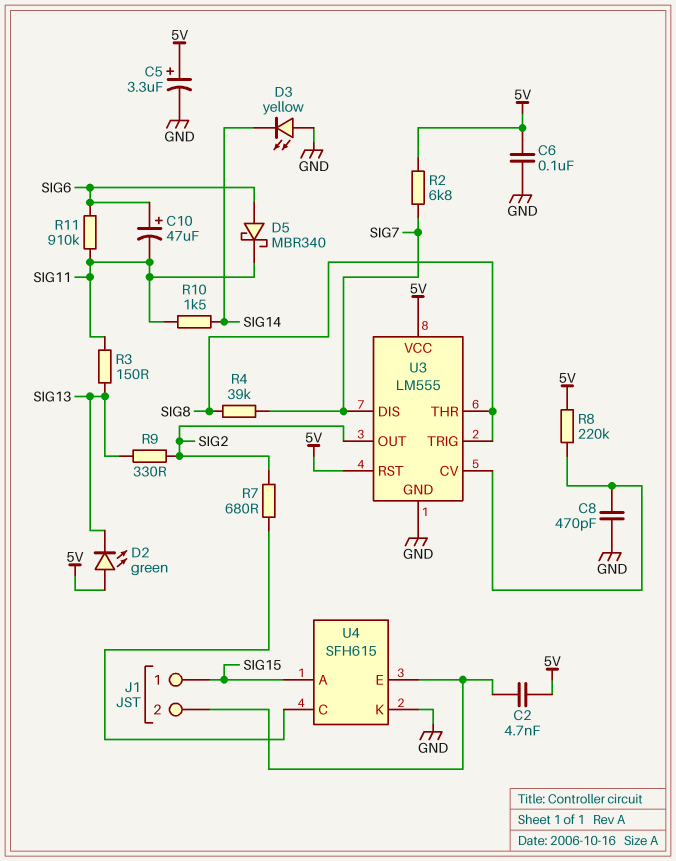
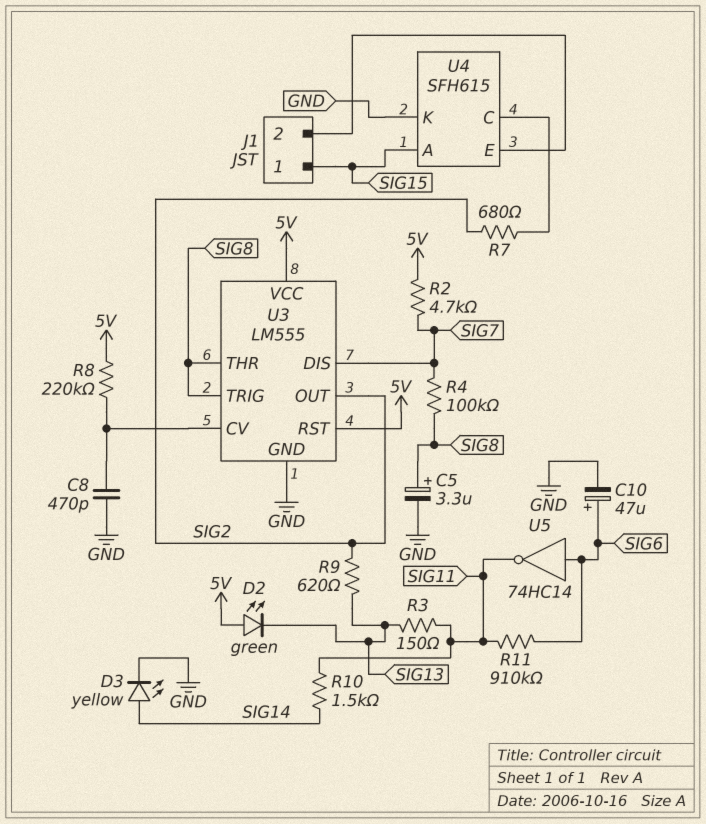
C2: 4.7nF (5V, J1/2) -> none
C5: 3.3uF (plus 5V, minus GND) -> 3.3uF (plus SIG8, minus GND)
C6: 100nF (5V, GND) -> none
C10: 47uF (plus SIG6, minus SIG11) -> 47uF (plus SIG6, minus GND)
D3: LED yellow (A GND, K SIG14) -> LED yellow (A SIG14, K GND)
D5: schottky MBR340 (A SIG6, K SIG11) -> none
R2: 6.8k (5V, SIG7) -> 4.7k (5V, SIG7)
R4: 39k (SIG7, SIG8) -> 100k (SIG7, SIG8)
R9: 330 (SIG2, SIG13) -> 620 (SIG2, SIG13)
U5: none -> NOT 74HC14 (in SIG6, out SIG11)

